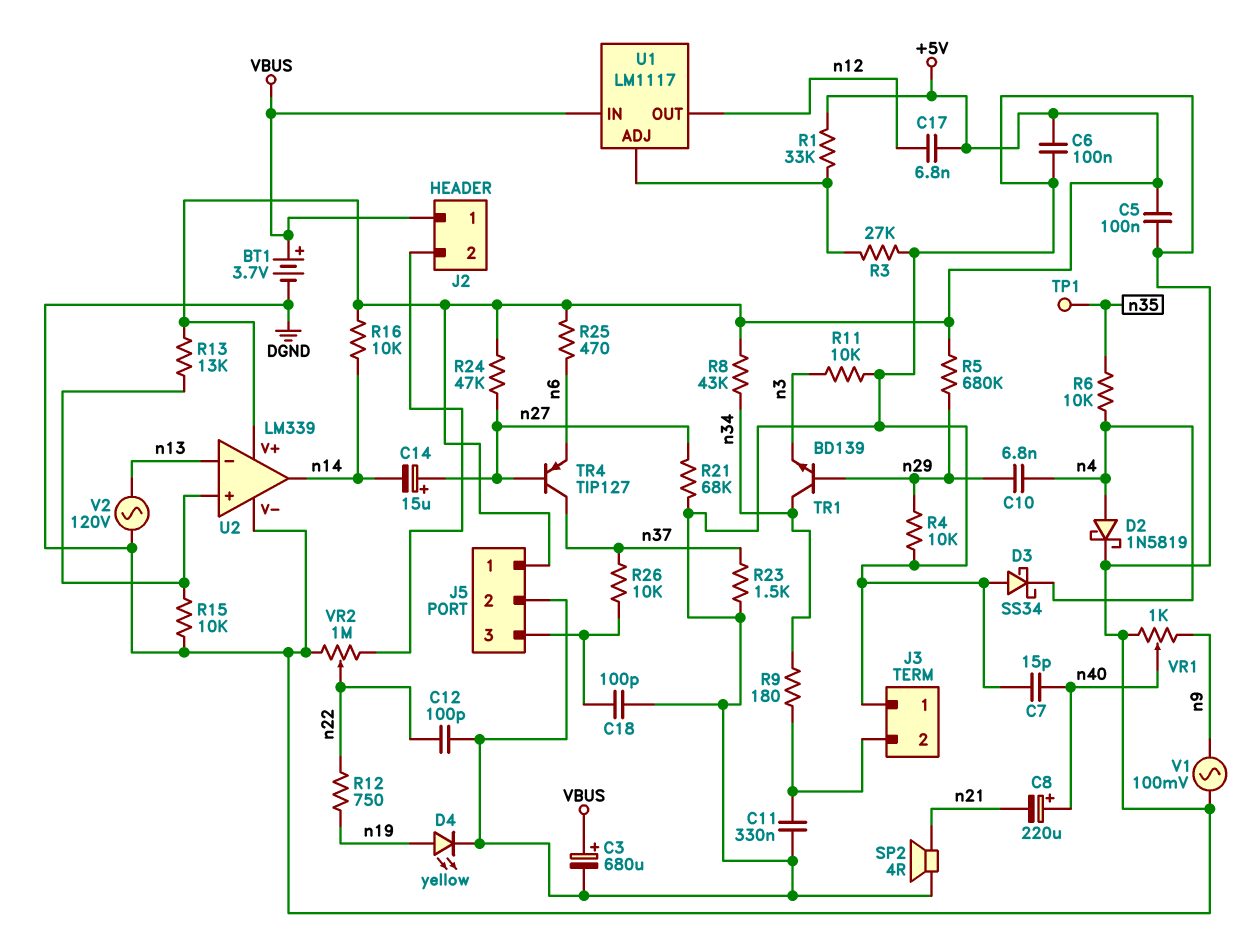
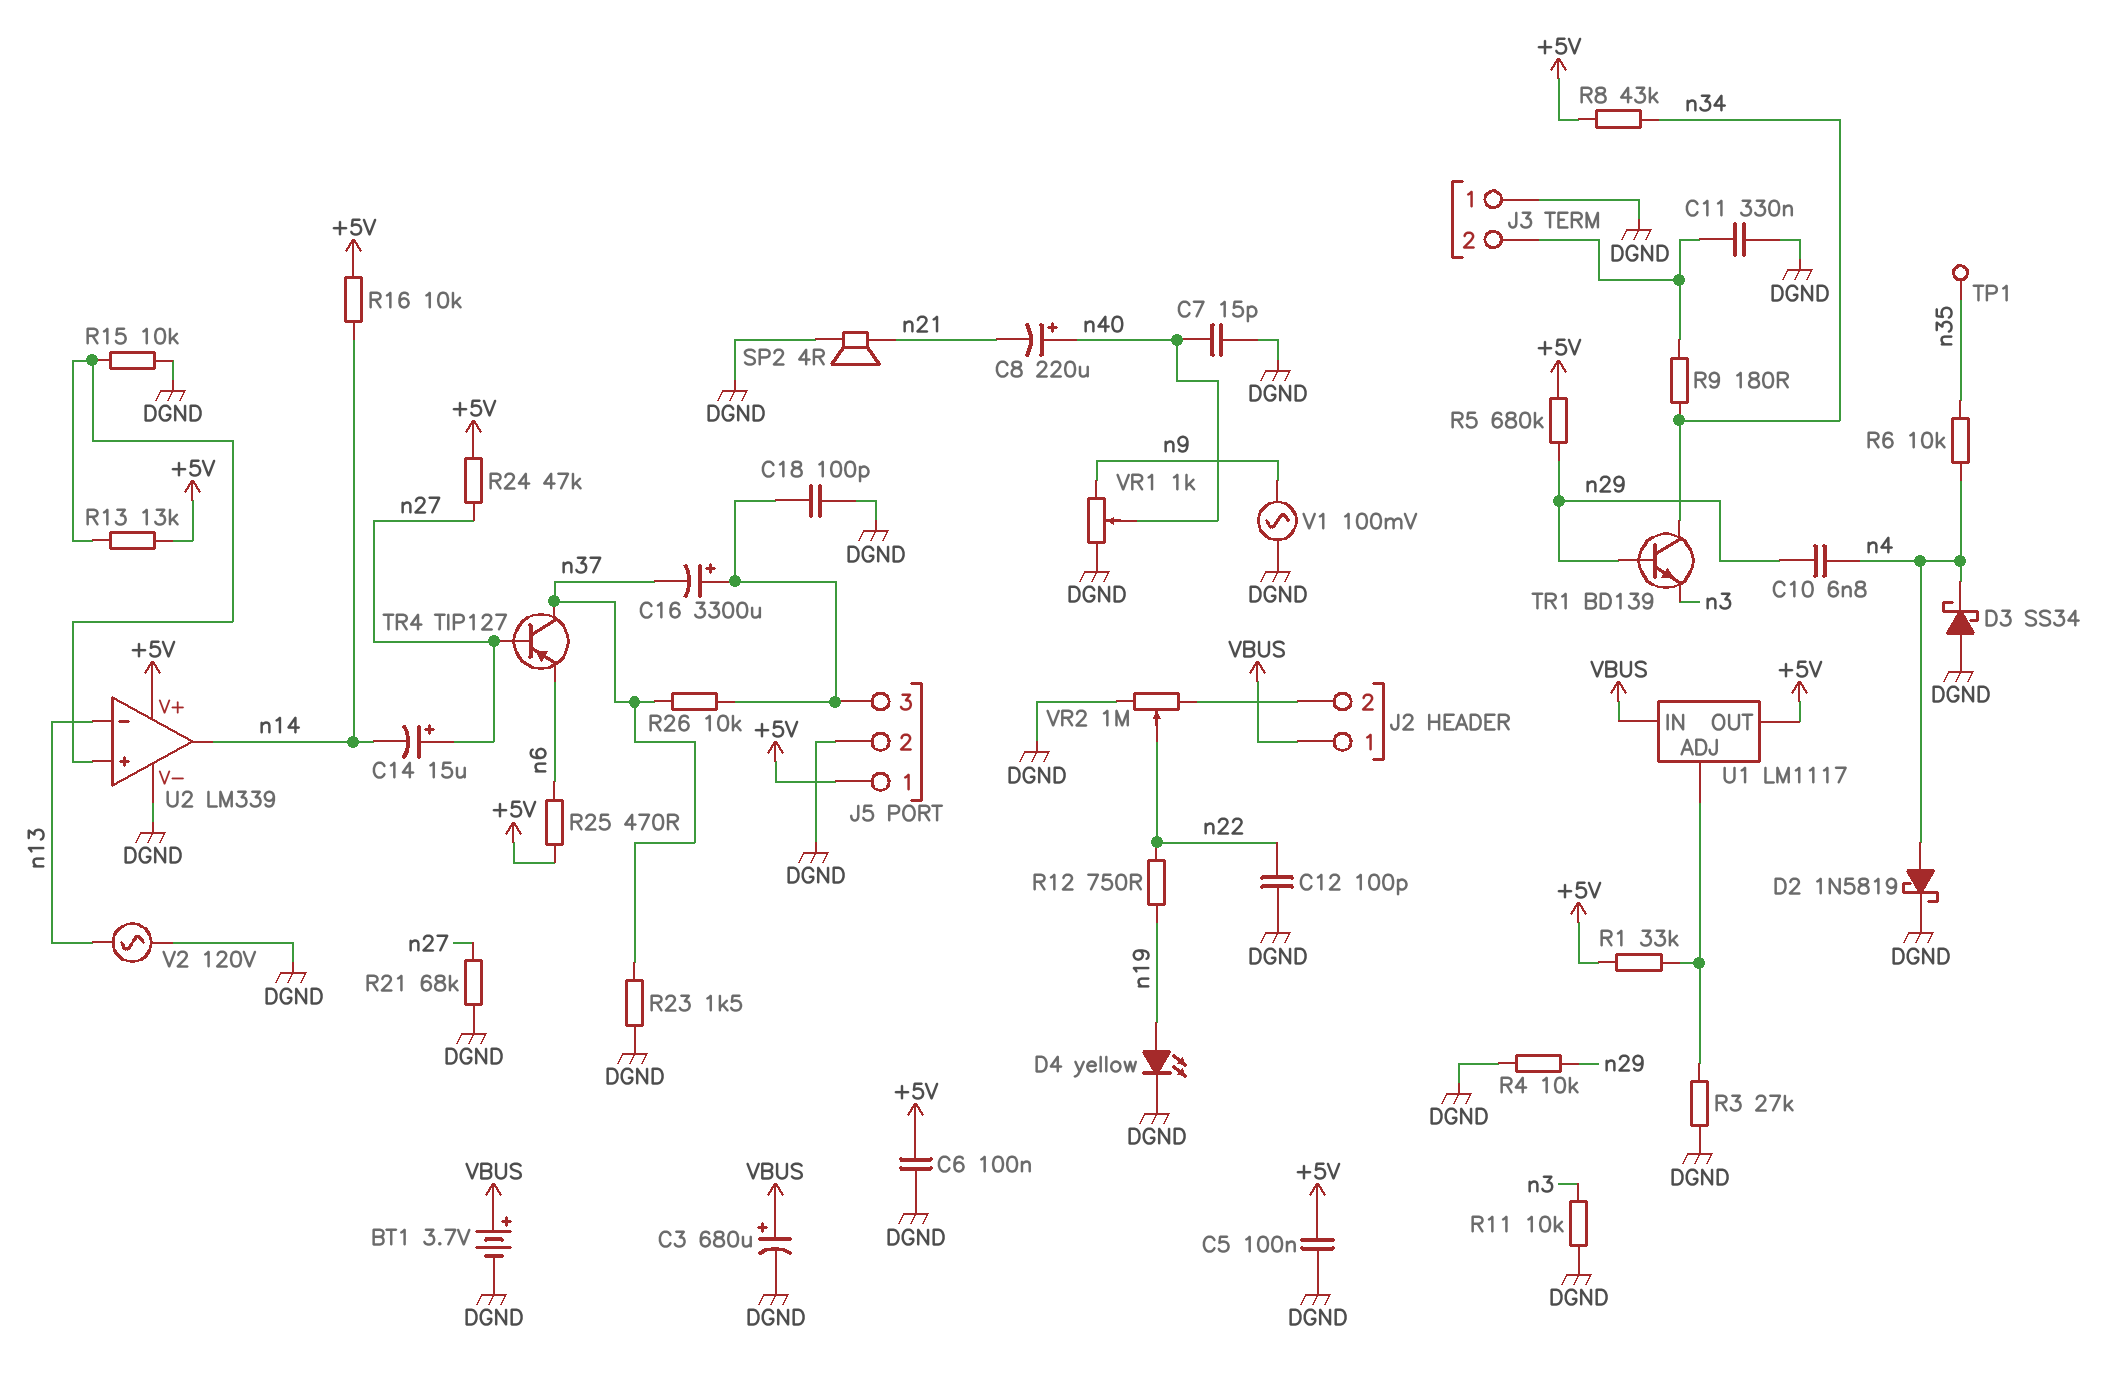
C16: none -> 3300uF (plus J5/3, minus n37)
C17: 6.8nF (+5V, n12) -> none
U1 pin OUT: n12 -> +5V

